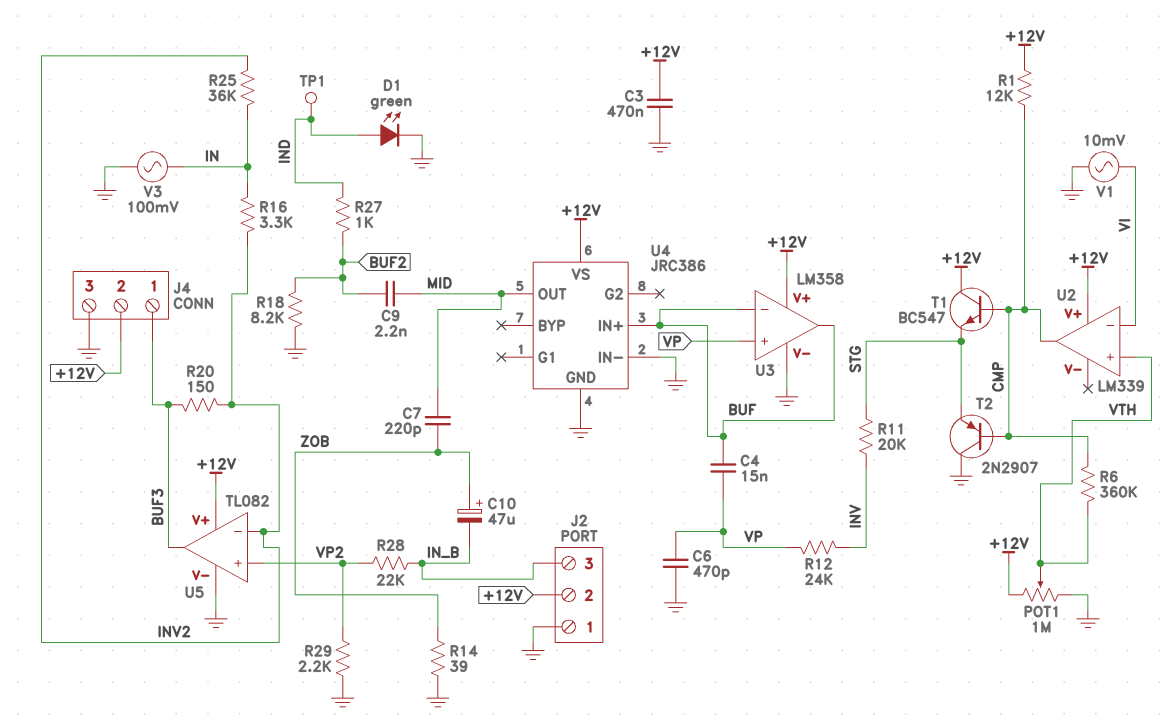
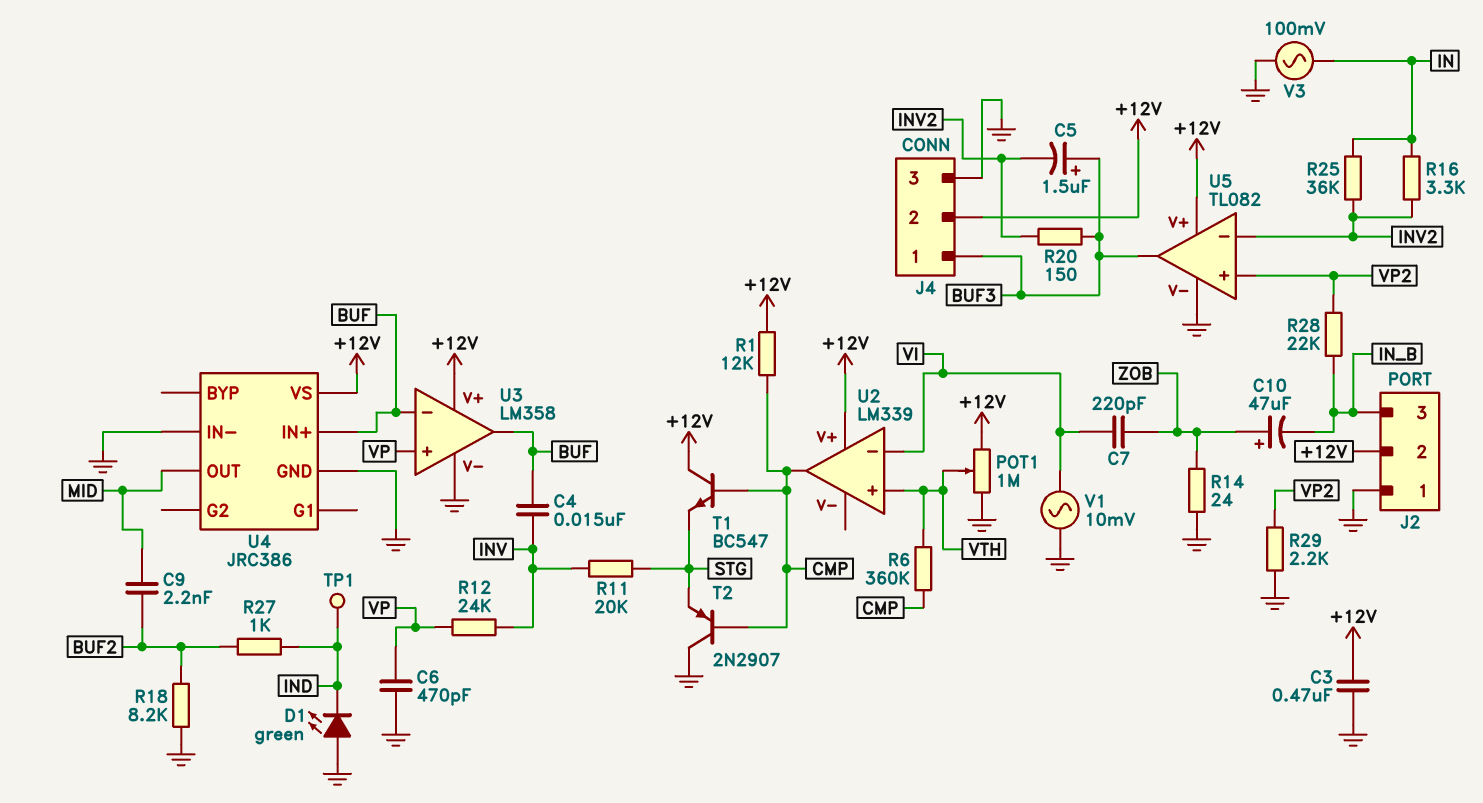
C4: 15nF (BUF, VP) -> 15nF (BUF, INV)
C5: none -> 1.5uF (plus BUF3, minus INV2)
C7: 220pF (MID, ZOB) -> 220pF (VI, ZOB)
D1: LED green (A IND, K GND) -> LED green (A GND, K IND)
R14: 39 (GND, ZOB) -> 24 (GND, ZOB)

